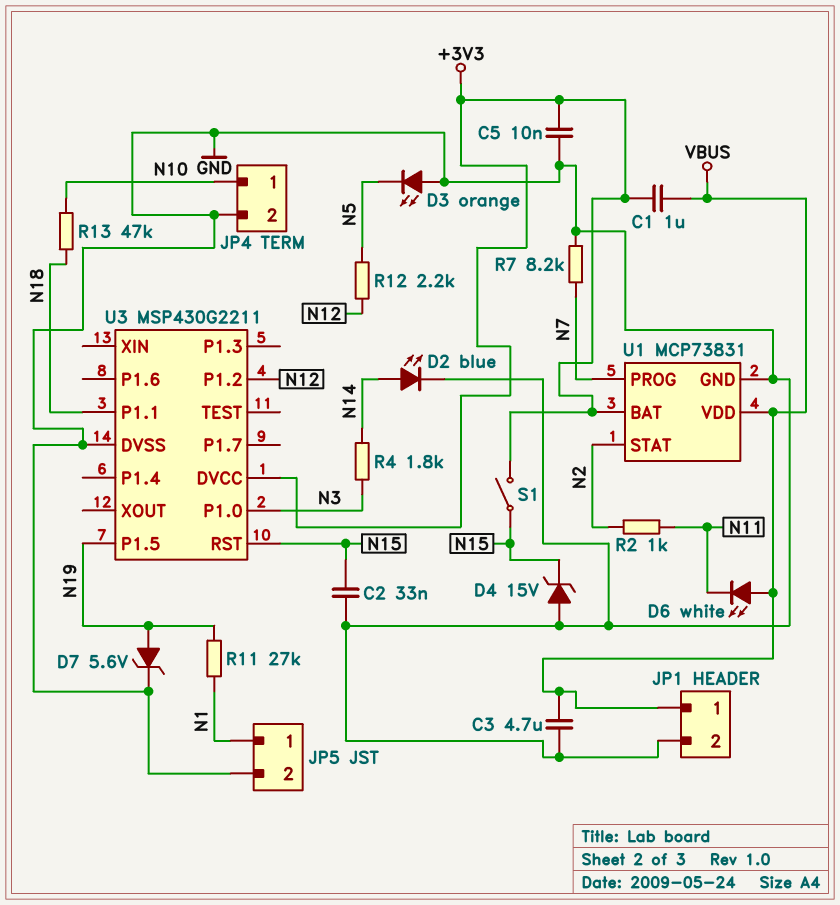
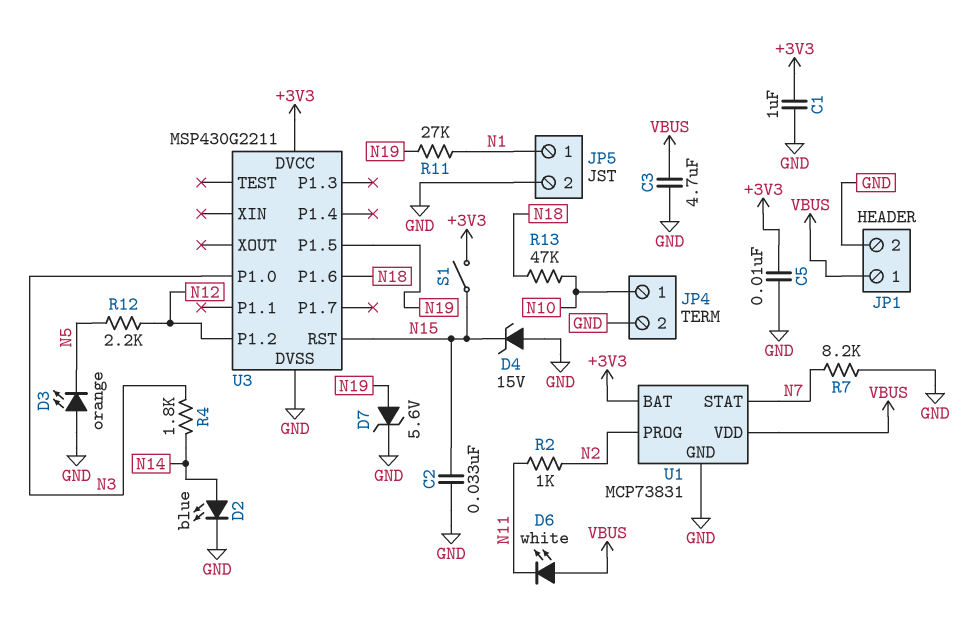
C1: 1uF (+3V3, VBUS) -> 1uF (+3V3, GND)
U1 pin PROG: N7 -> N2
U1 pin STAT: N2 -> N7
U3 pin P1.1: N18 -> none
U3 pin P1.6: none -> N18

